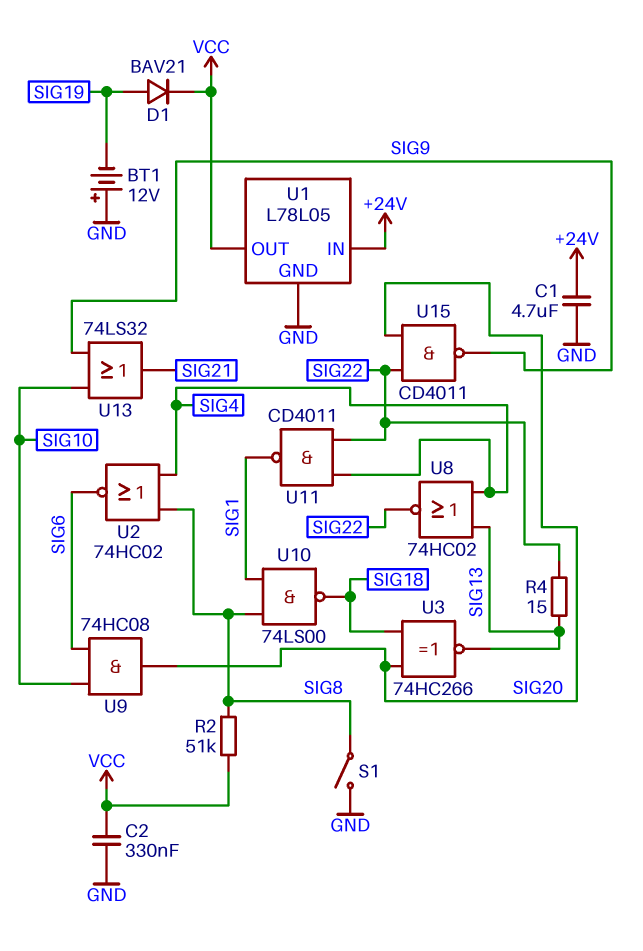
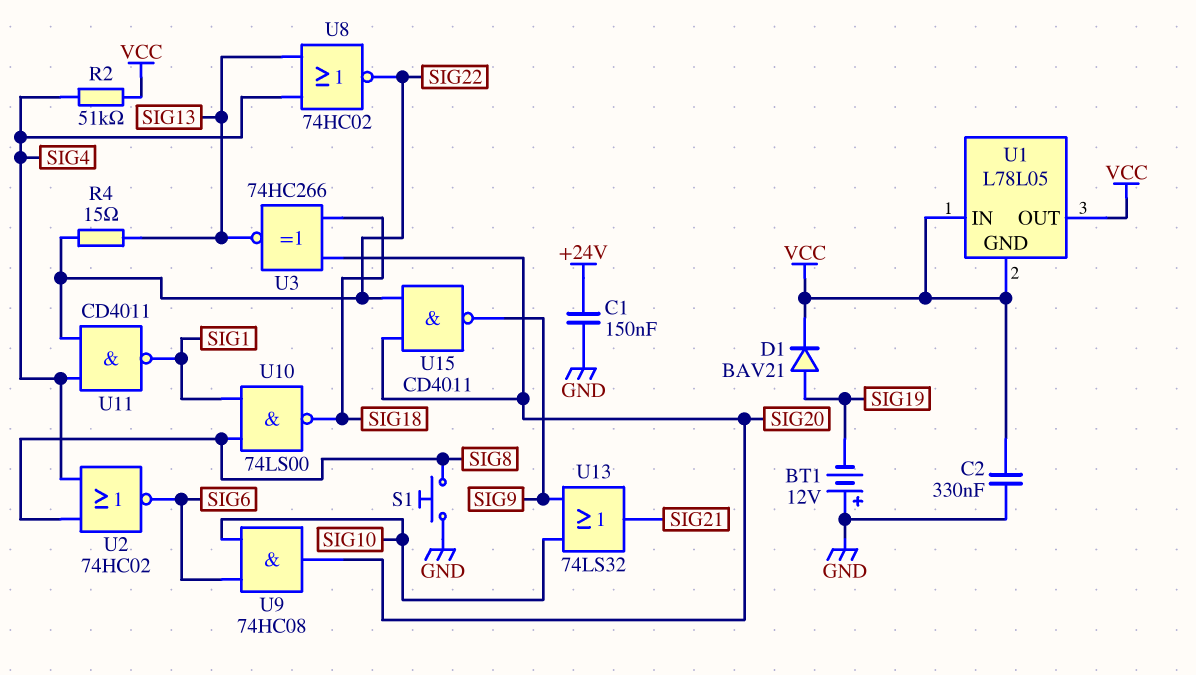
C1: 4.7uF (+24V, GND) -> 150nF (+24V, GND)
R2: 51k (SIG8, VCC) -> 51k (SIG4, VCC)
S1: switch (GND, SIG8) -> button (GND, SIG8)
U1 pin GND: GND -> VCC
U1 pin IN: +24V -> VCC

